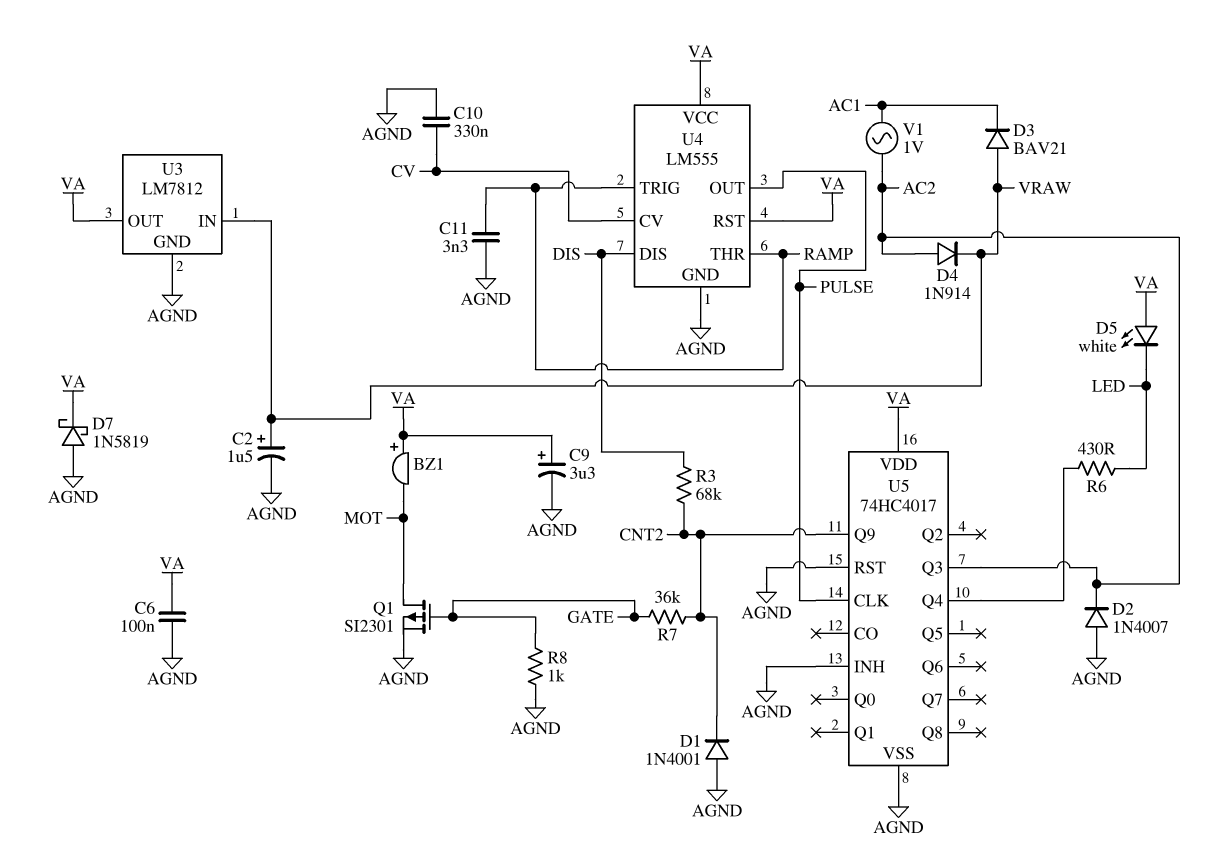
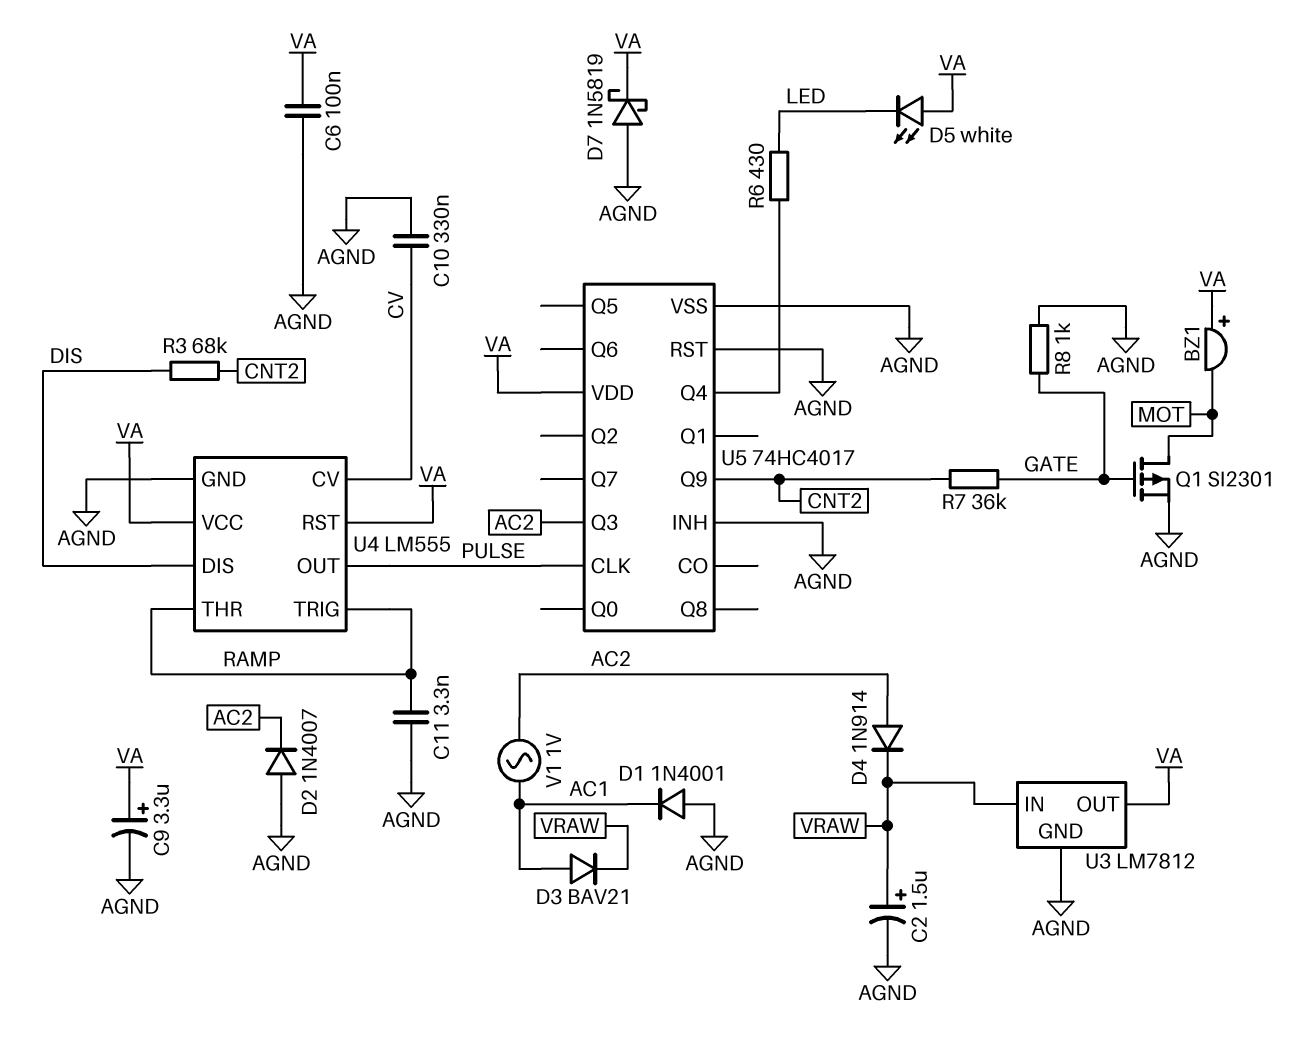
D1: diode 1N4001 (A AGND, K CNT2) -> diode 1N4001 (A AGND, K AC1)
D3: diode BAV21 (A VRAW, K AC1) -> diode BAV21 (A AC1, K VRAW)

